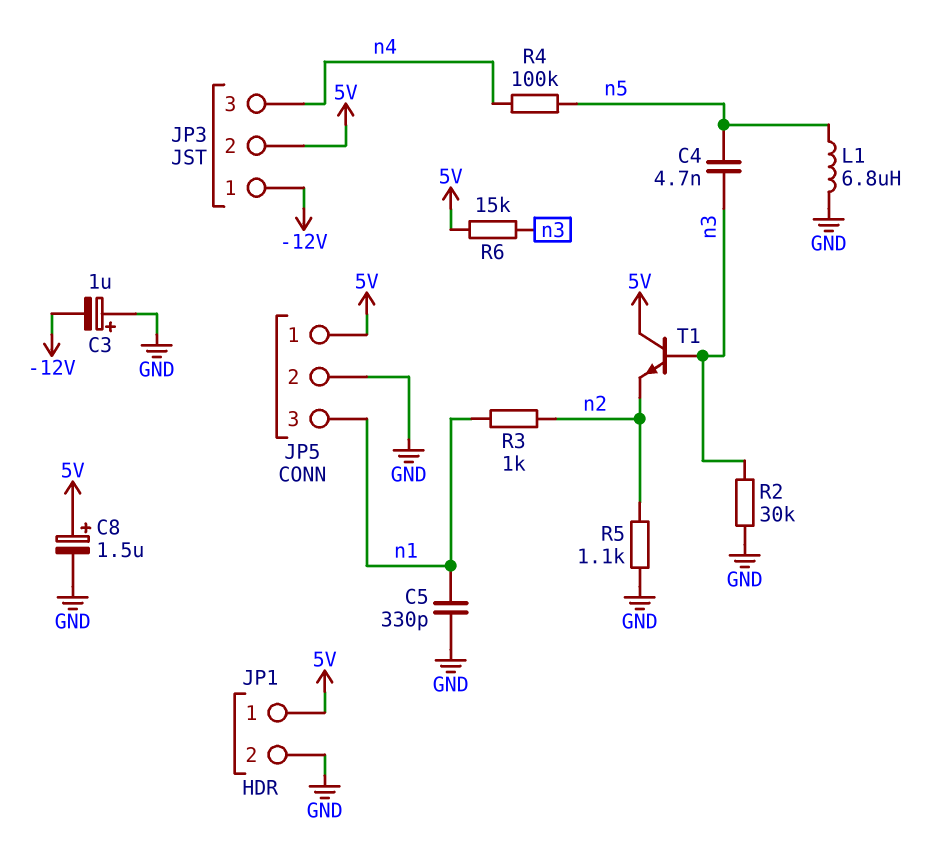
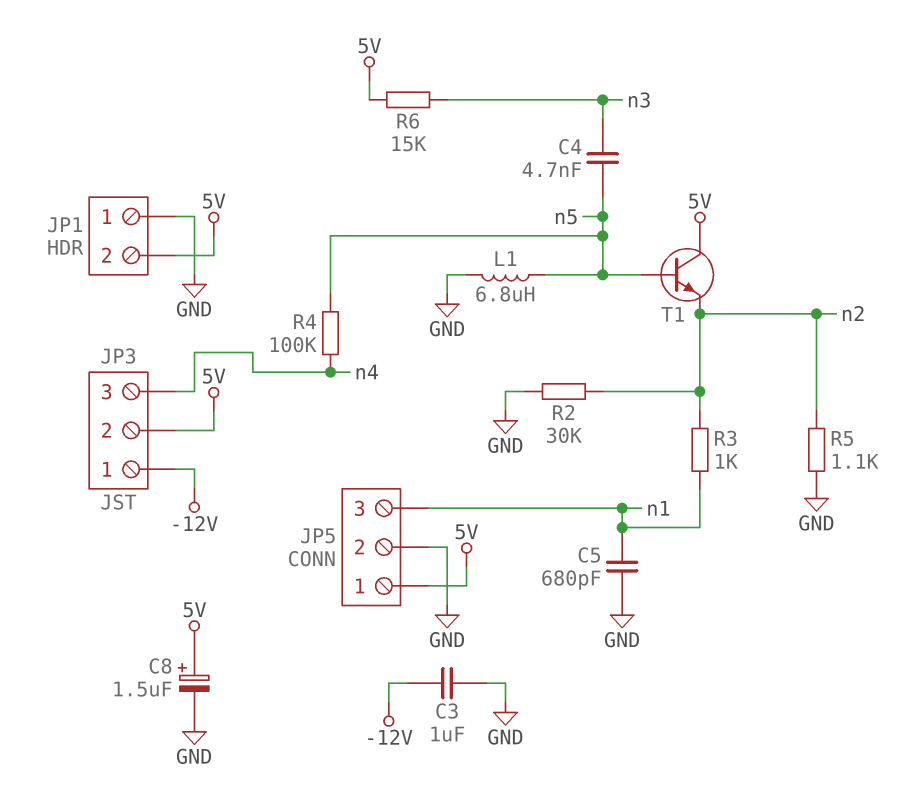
C3: 1uF (plus GND, minus -12V) -> 1uF (-12V, GND)
C5: 330pF (GND, n1) -> 680pF (GND, n1)
JP1 pin 1: 5V -> GND
JP1 pin 2: GND -> 5V
R2: 30k (GND, n3) -> 30k (GND, n2)
T1: NPN (B n3, C 5V, E n2) -> NPN (B n5, C 5V, E n2)

